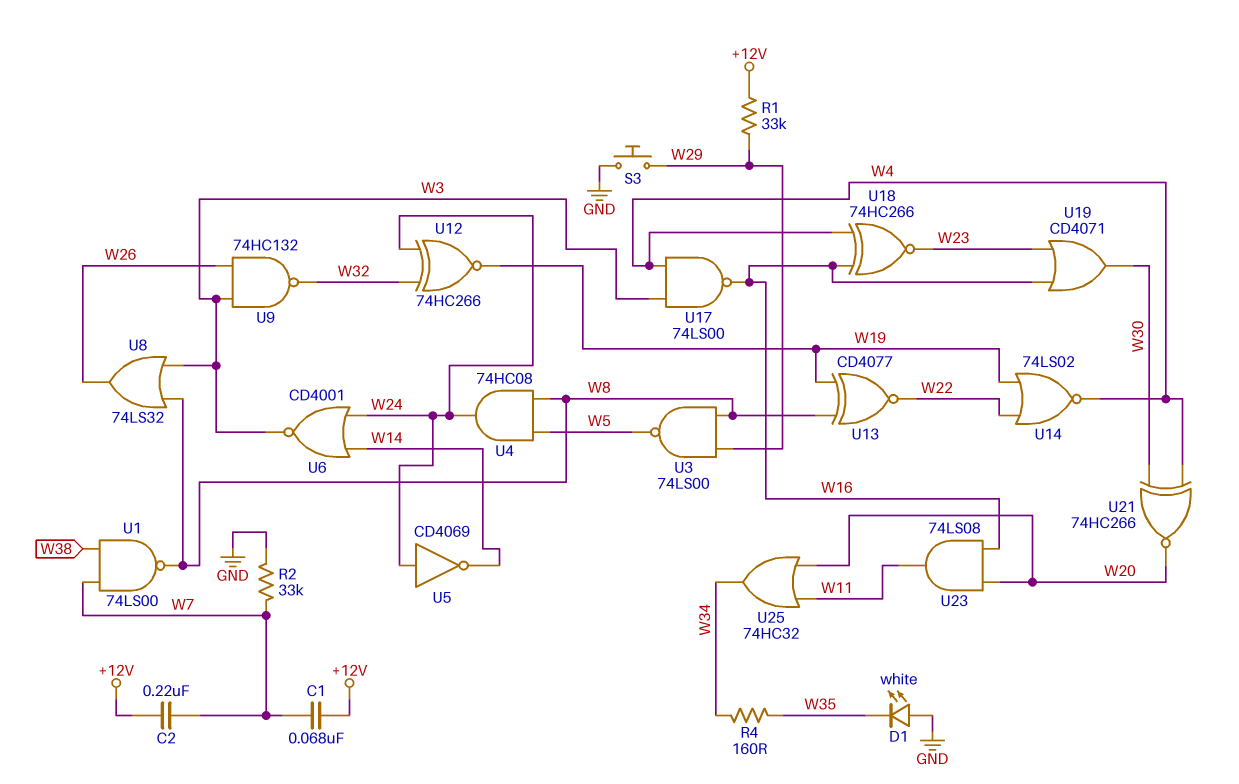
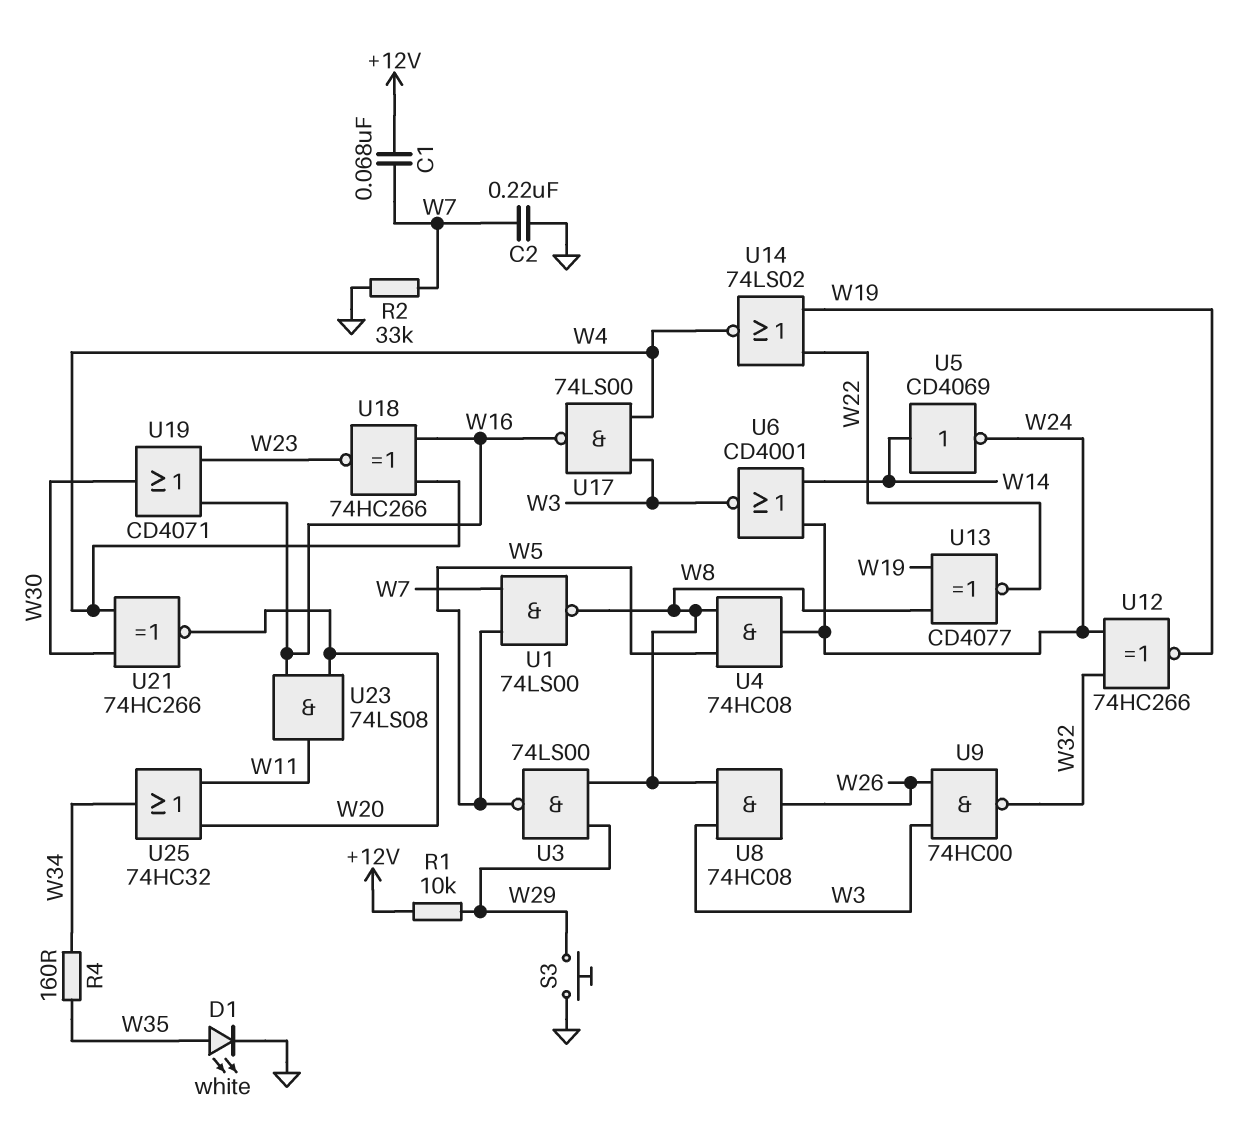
C2: 220nF (+12V, W7) -> 220nF (GND, W7)
D1: LED white (A GND, K W35) -> LED white (A W35, K GND)
R1: 33k (+12V, W29) -> 10k (+12V, W29)
U1: NAND 74LS00 (in W7, in W38, out W8) -> NAND 74LS00 (in W5, in W7, out W8)
U5: NOT CD4069 (in W24, out W14) -> NOT CD4069 (in W14, out W24)
U8: OR 74LS32 (in W3, in W8, out W26) -> AND 74HC08 (in W3, in W8, out W26)
U9: NAND 74HC132 (in W3, in W26, out W32) -> NAND 74HC00 (in W3, in W26, out W32)

